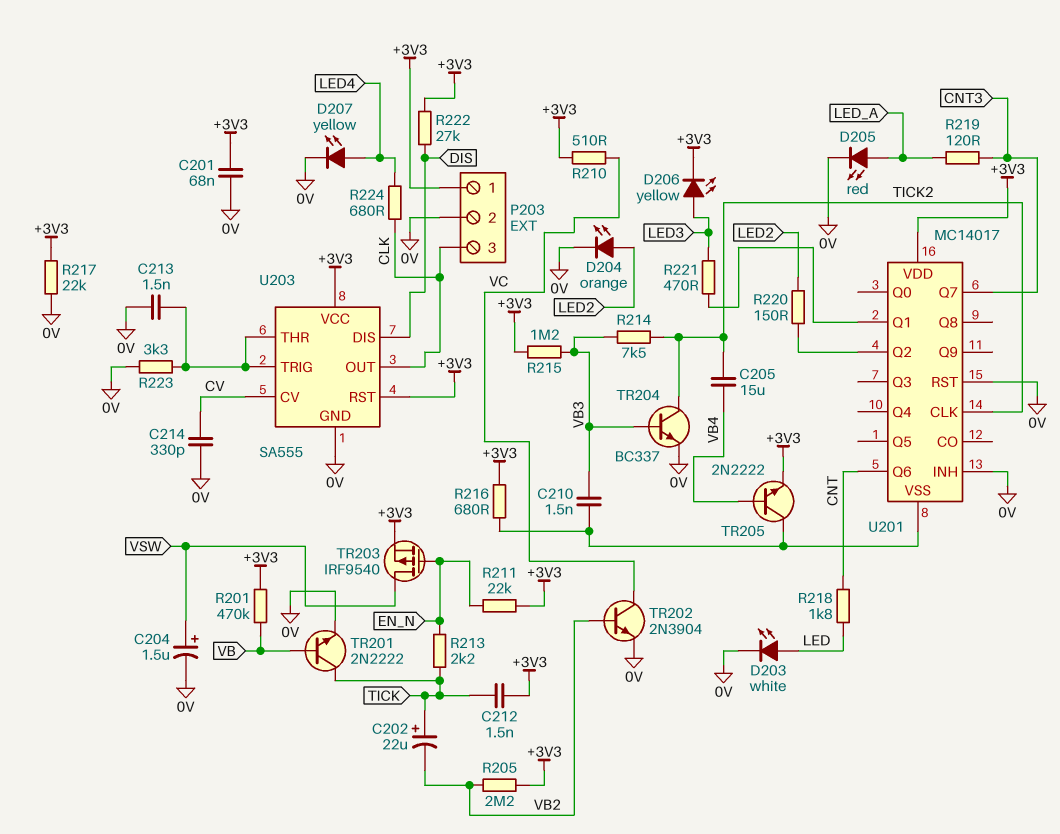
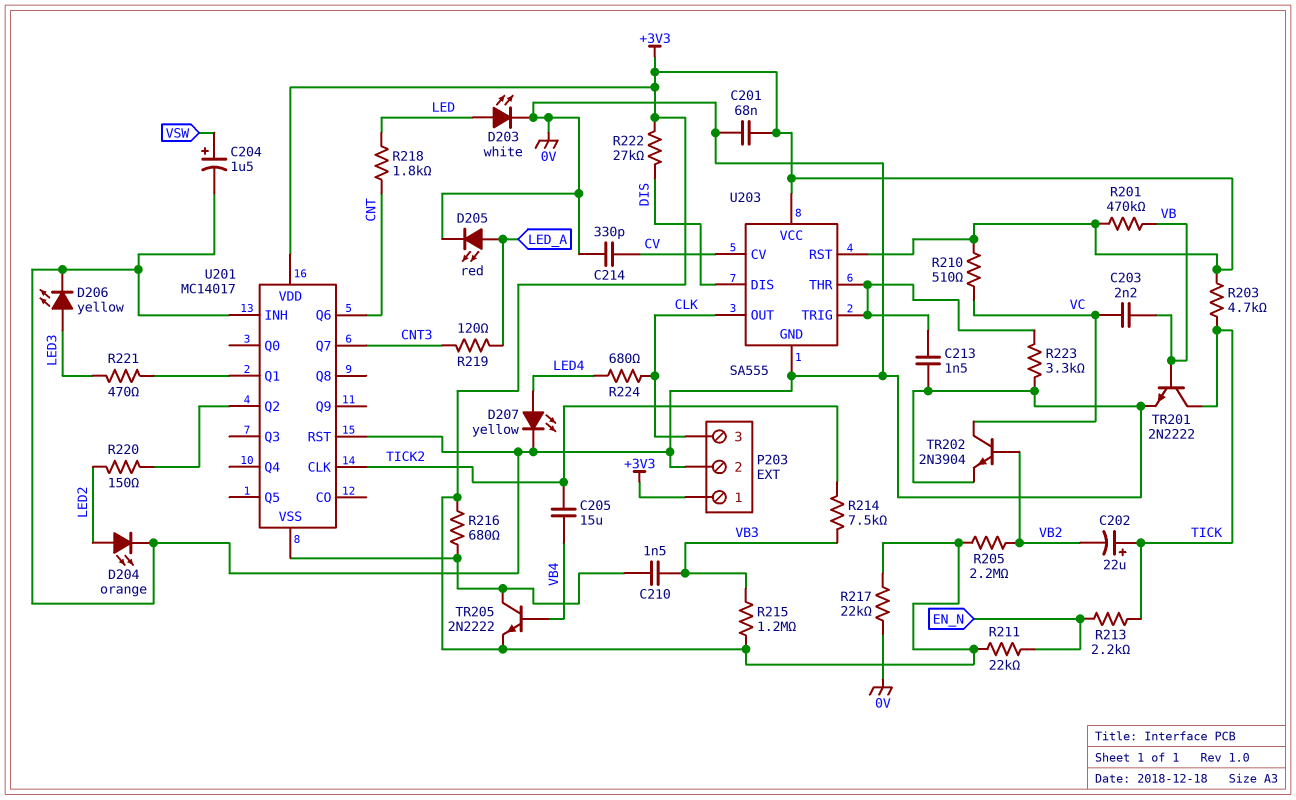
C203: none -> 2.2nF (VB, VC)
C212: 1.5nF (+3V3, TICK) -> none
D206: LED yellow (A LED3, K +3V3) -> LED yellow (A LED3, K 0V)
R203: none -> 4.7k (+3V3, TICK)
TR203: PMOS IRF9540 (G EN_N, D VSW, S +3V3) -> none
TR204: NPN BC337 (B VB3, C TICK2, E 0V) -> none

